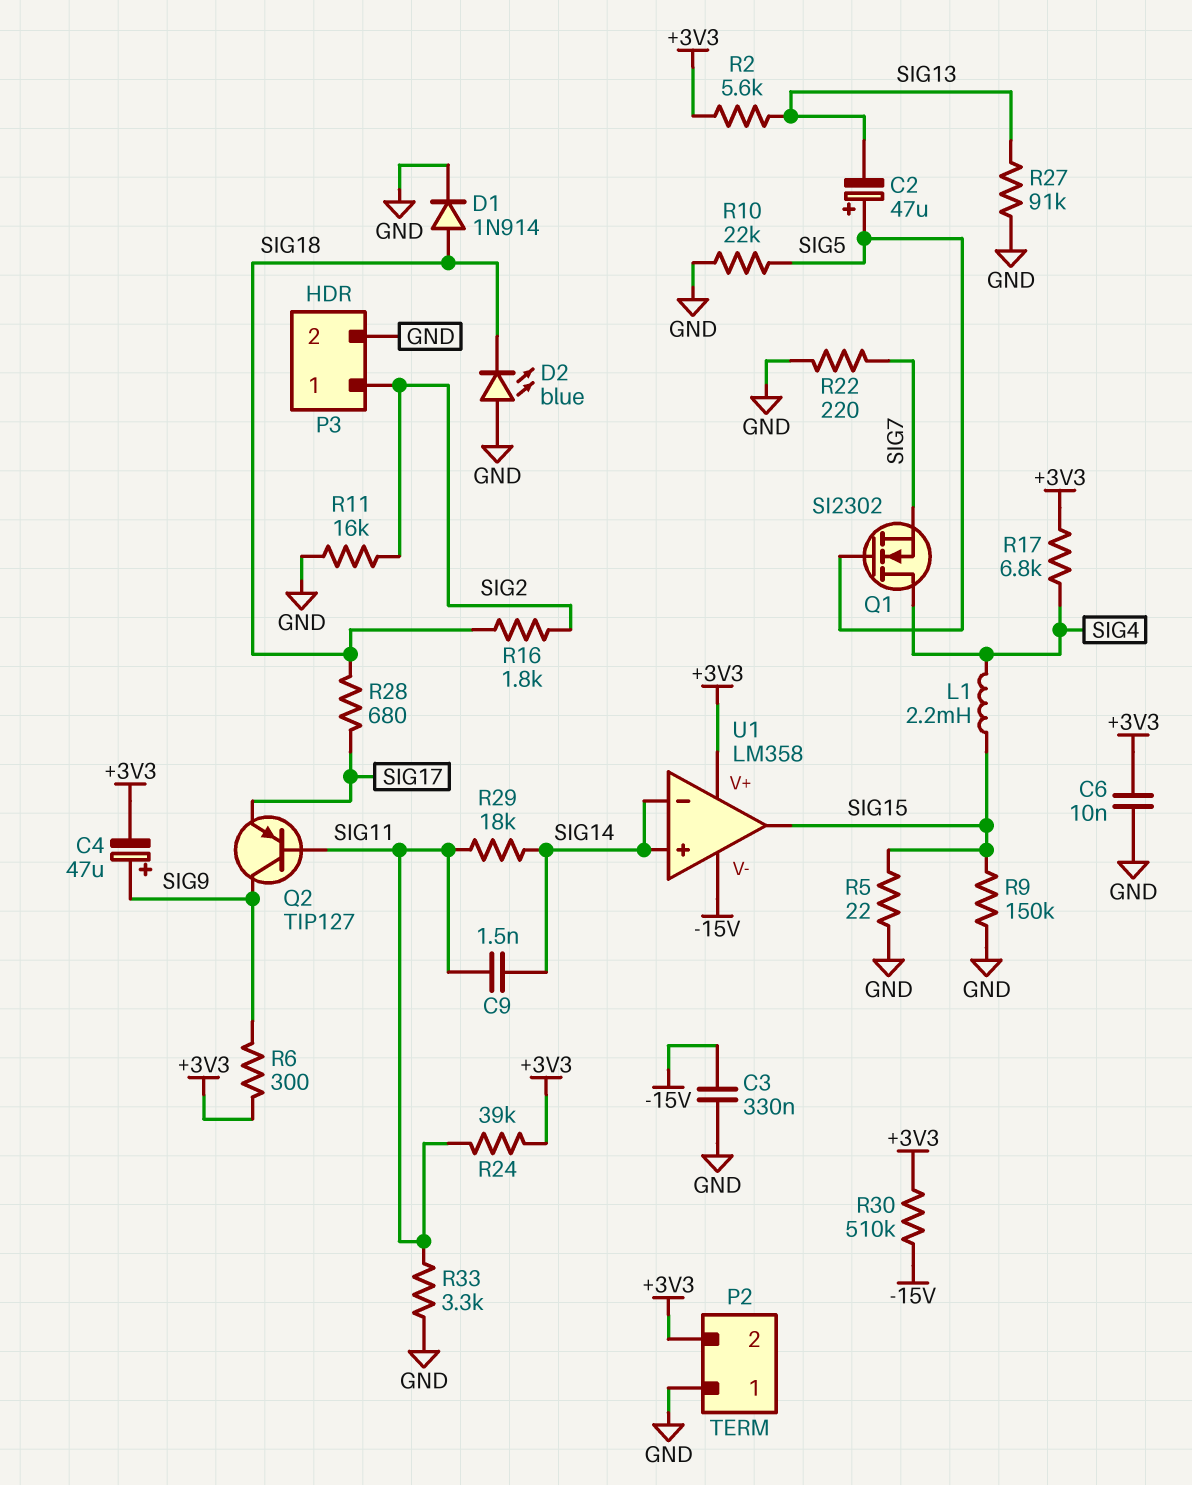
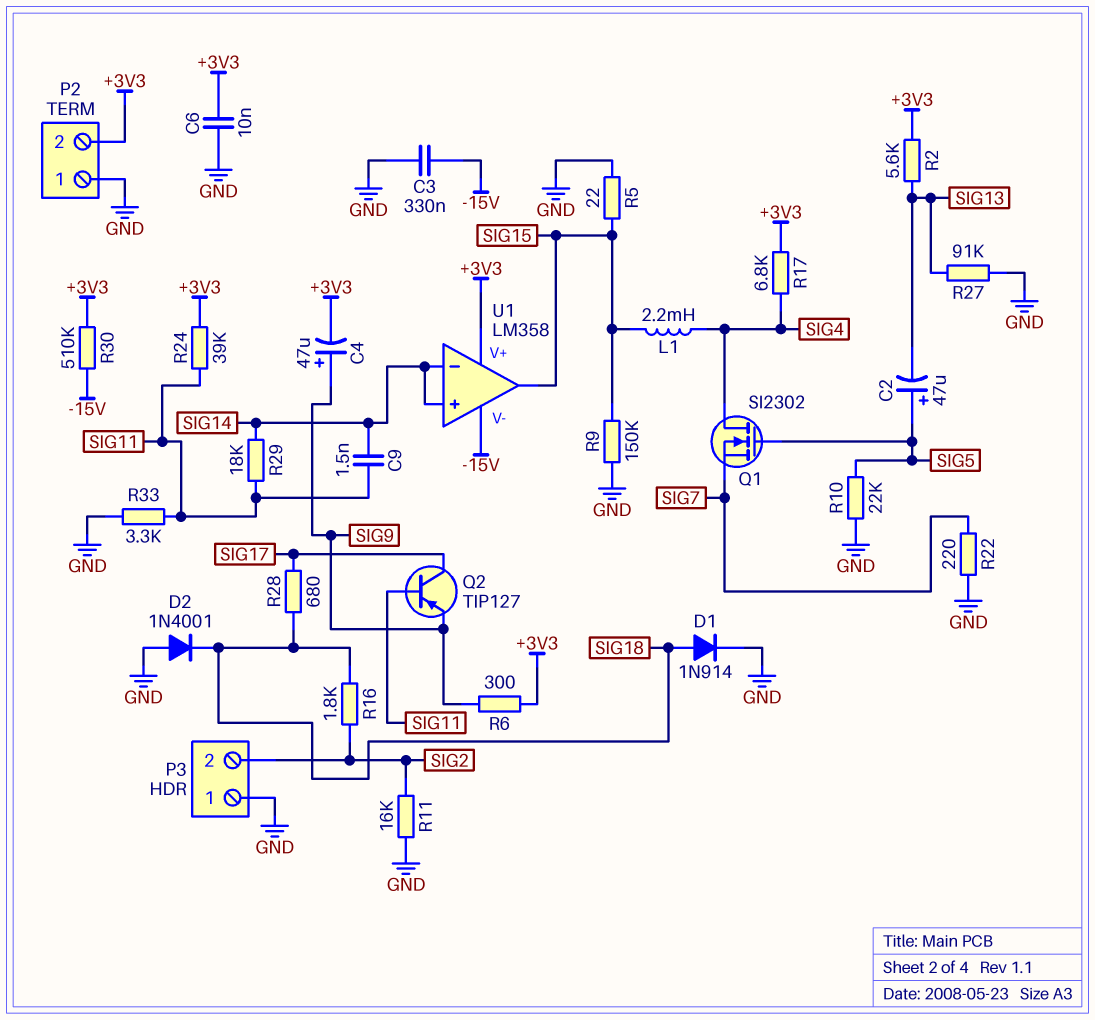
D2: LED blue (A GND, K SIG18) -> diode 1N4001 (A GND, K SIG18)
P3 pin 1: SIG2 -> GND
P3 pin 2: GND -> SIG2
Q2: PNP TIP127 (B SIG11, C SIG9, E SIG17) -> PNP TIP127 (B SIG11, C SIG17, E SIG9)

